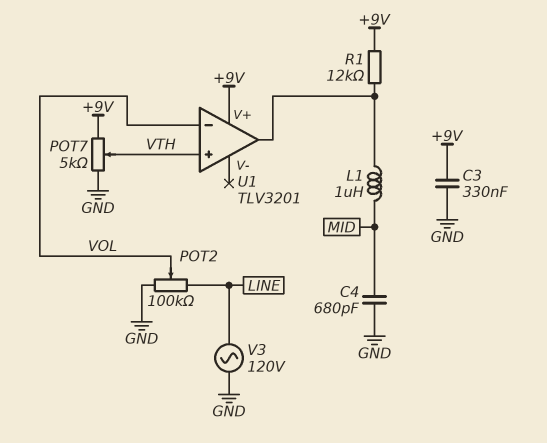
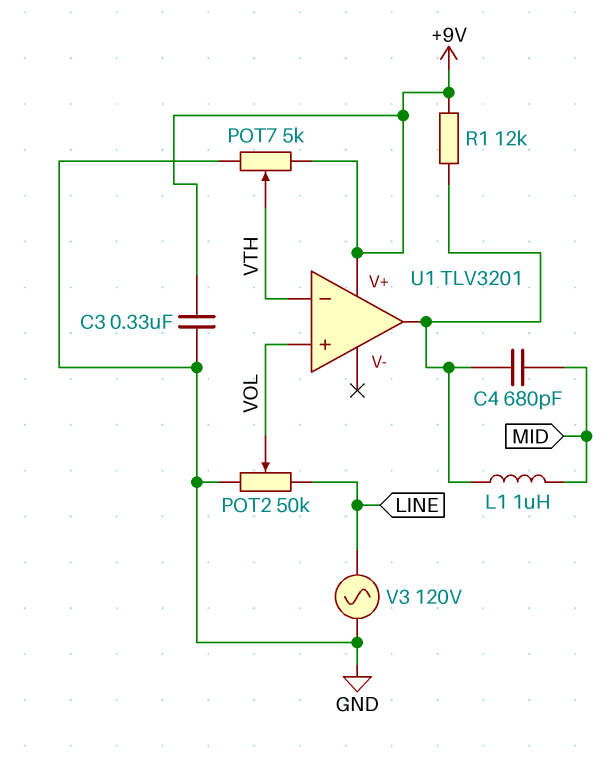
C4: 680pF (GND, MID) -> 680pF (MID, U1/out)
POT2: 100k (GND, LINE, wiper VOL) -> 50k (GND, LINE, wiper VOL)
U1 pin in+: VTH -> VOL
U1 pin in-: VOL -> VTH

